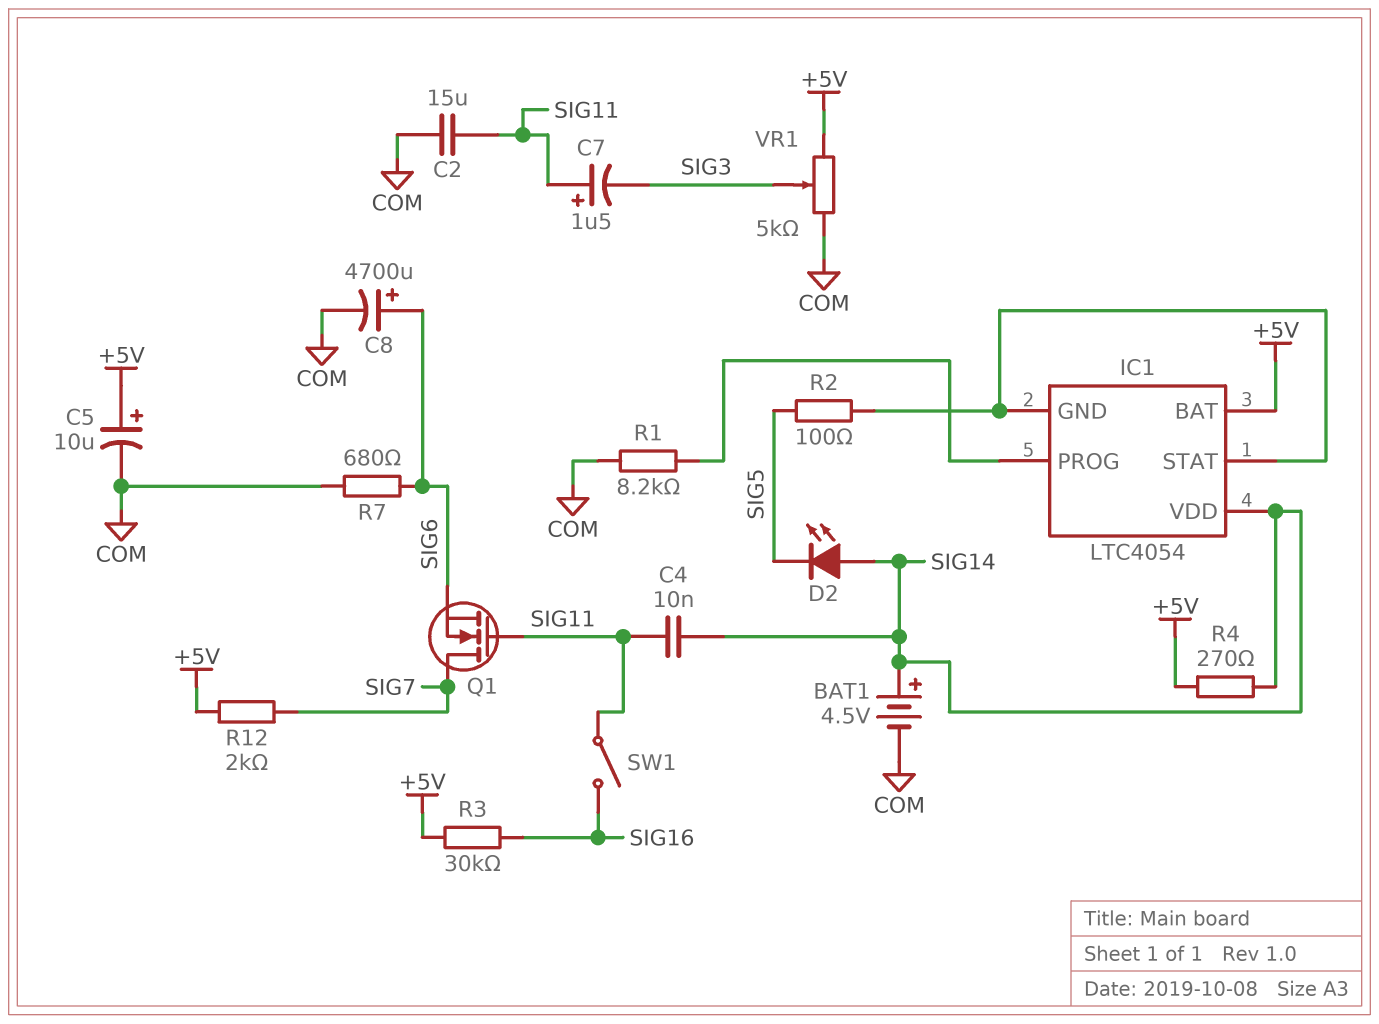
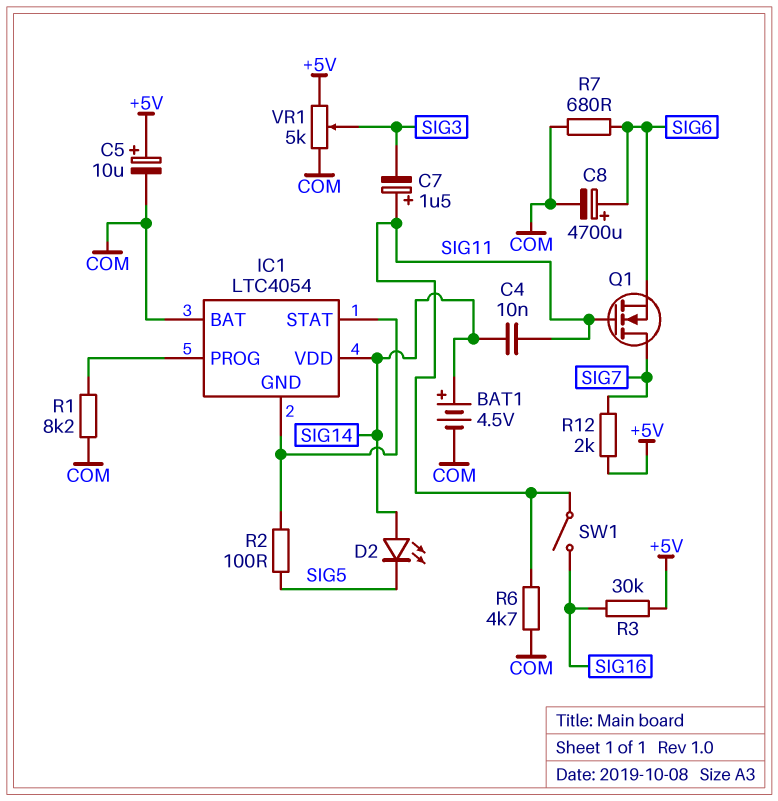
C2: 15uF (COM, SIG11) -> none
IC1 pin BAT: +5V -> COM
R4: 270 (+5V, SIG14) -> none
R6: none -> 4.7k (COM, SIG11)

